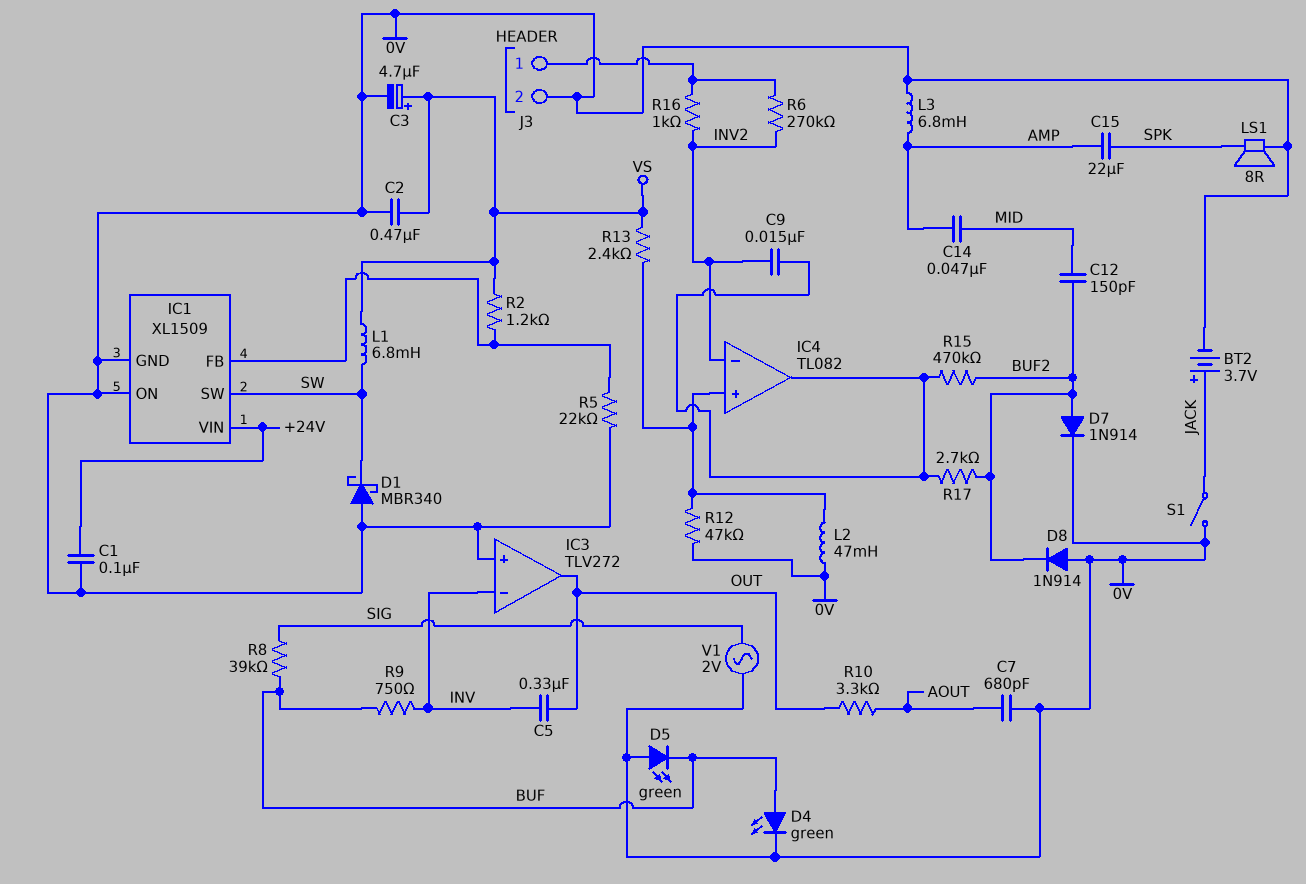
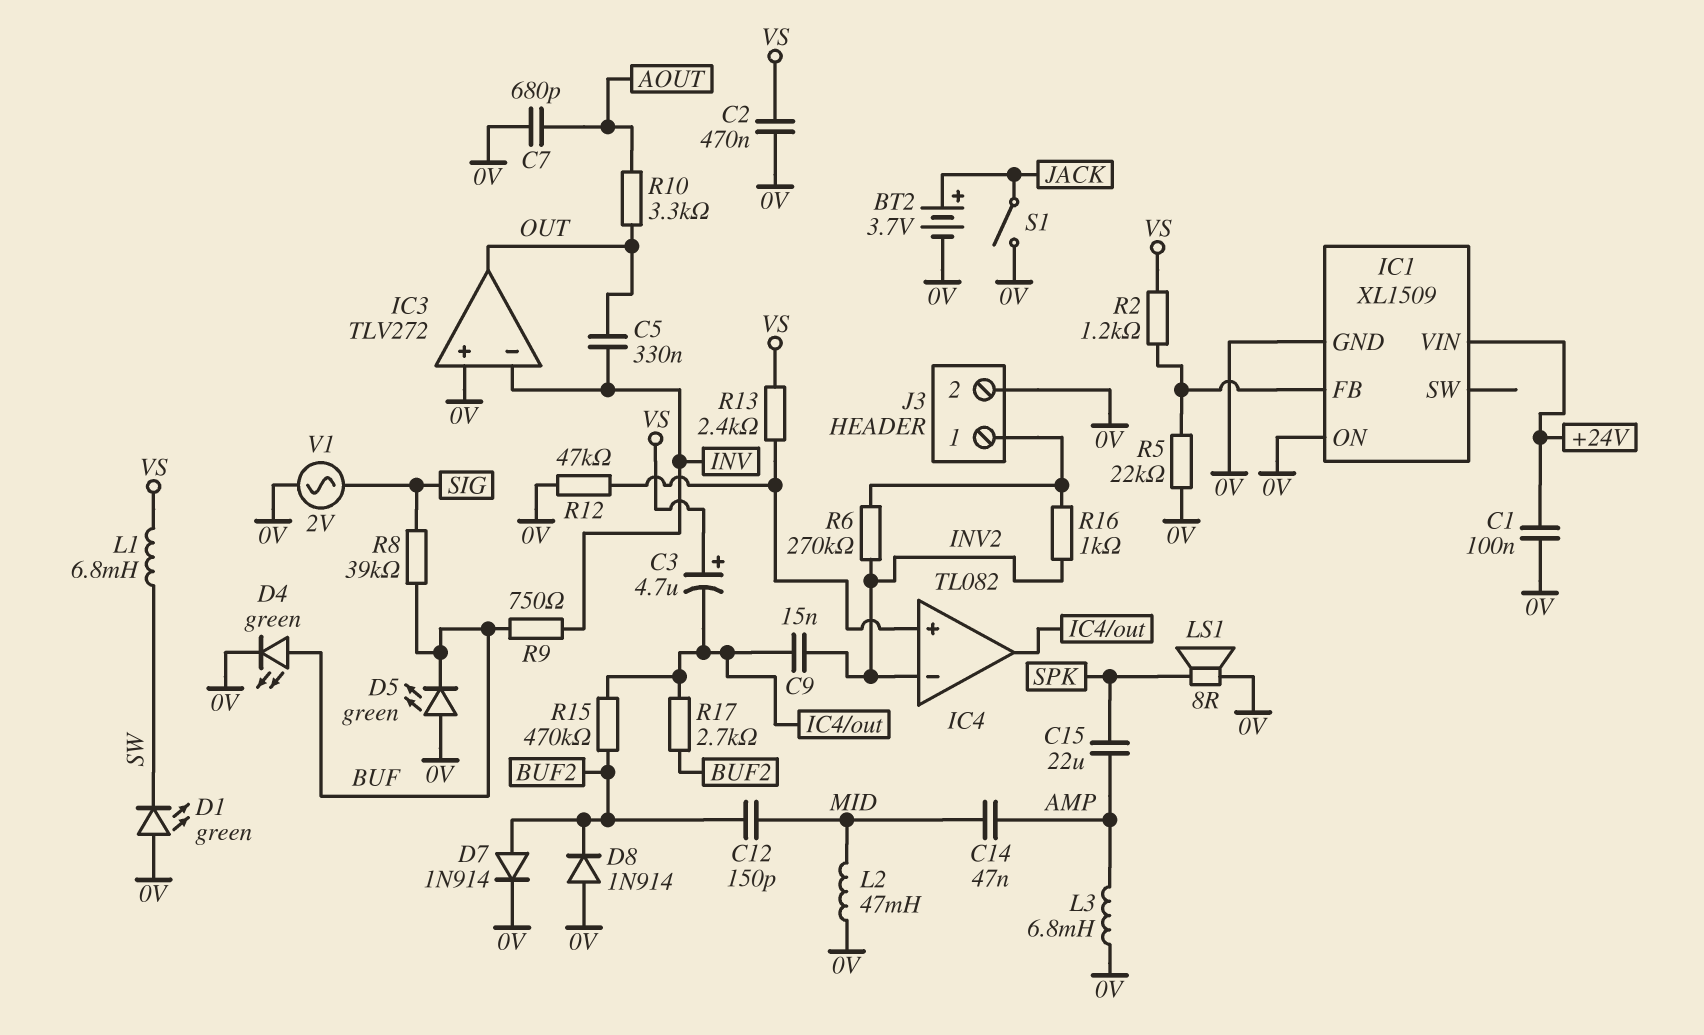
C3: 4.7uF (plus VS, minus 0V) -> 4.7uF (plus VS, minus IC4/out)
D1: schottky MBR340 (A 0V, K SW) -> LED green (A 0V, K SW)
IC1 pin SW: SW -> none
L2: 47mH (0V, IC4/in+) -> 47mH (0V, MID)

